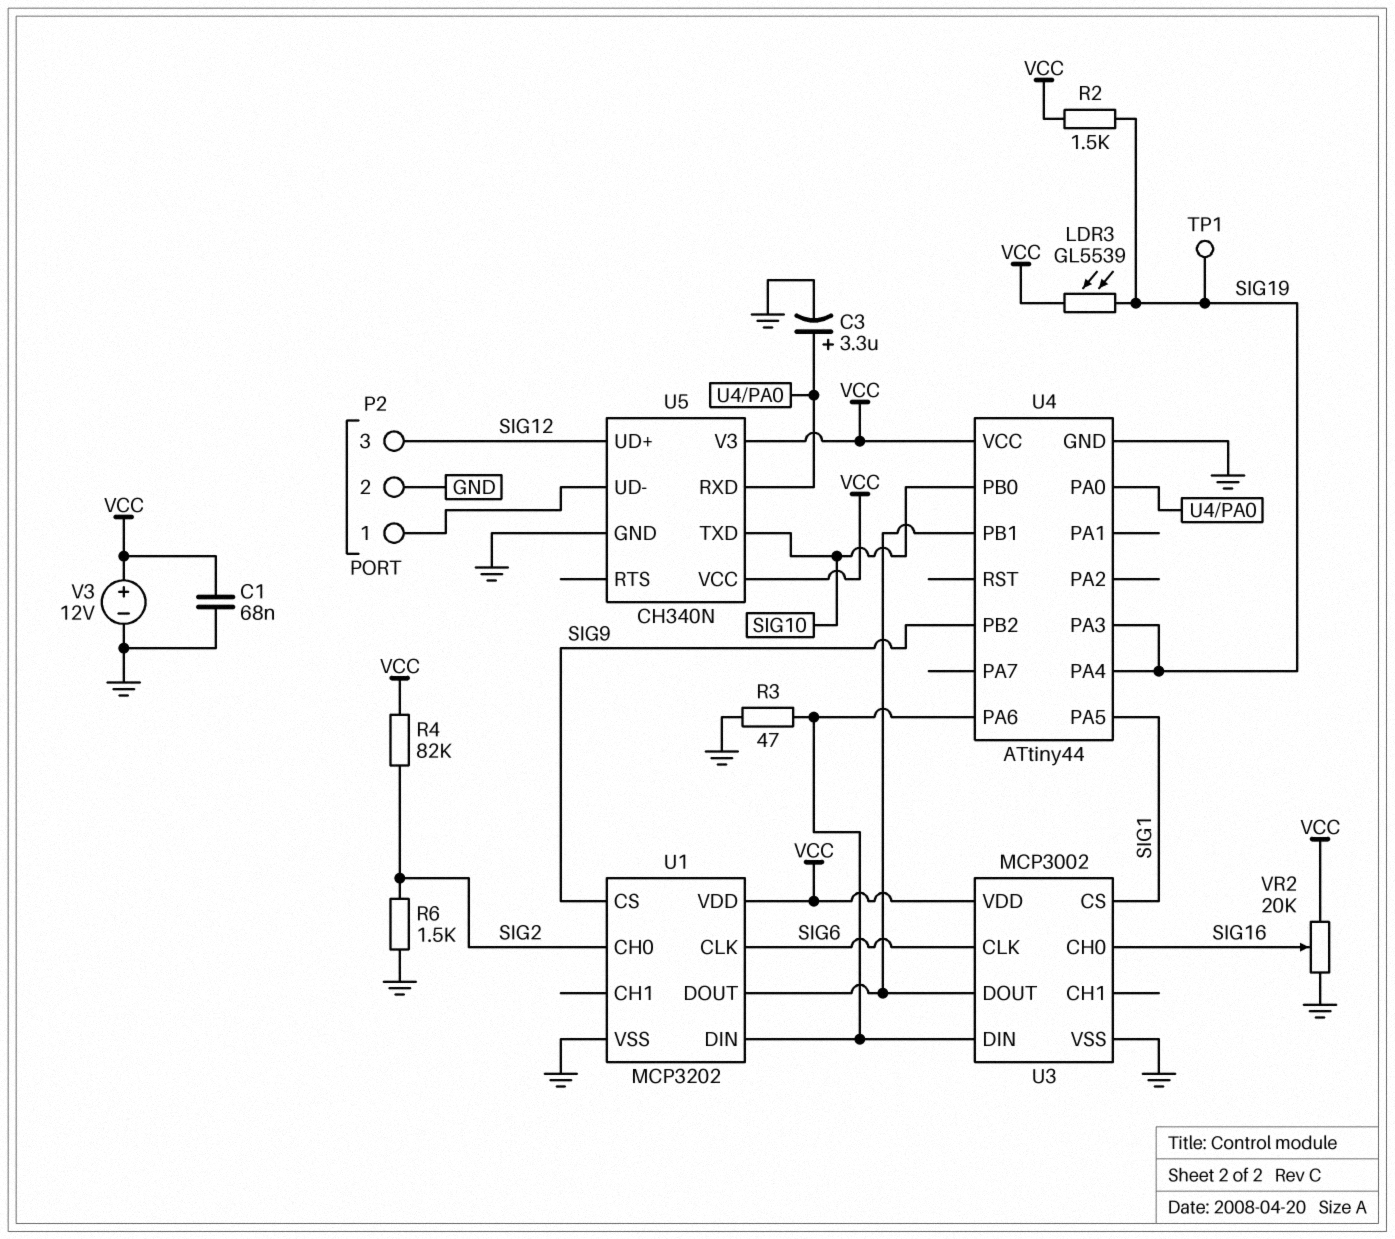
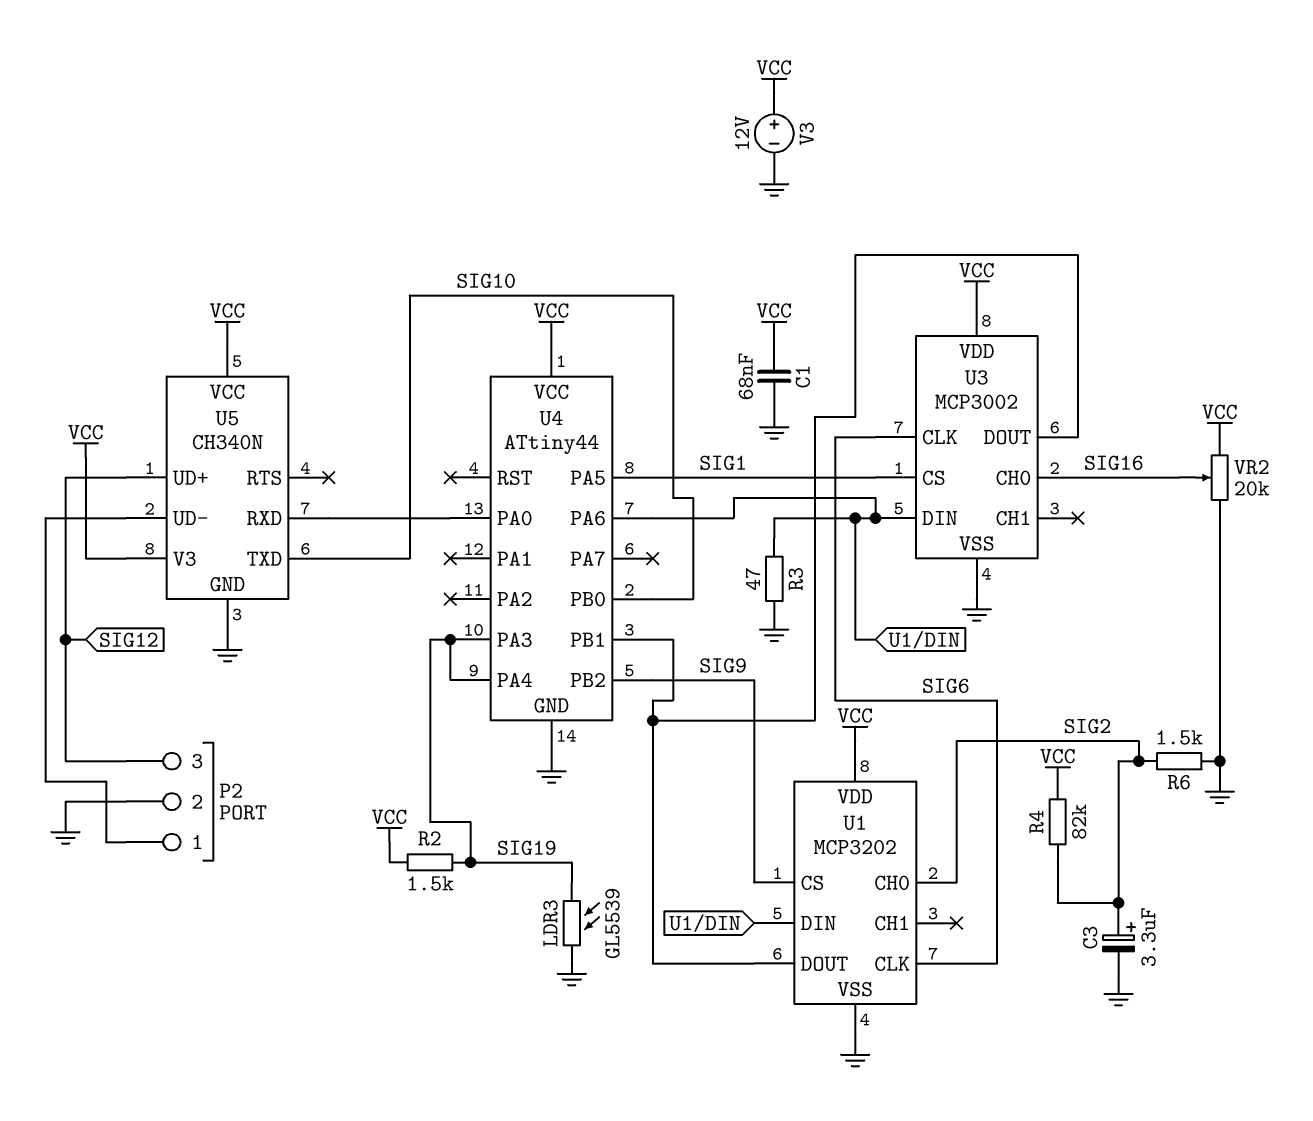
C3: 3.3uF (plus U4/PA0, minus GND) -> 3.3uF (plus SIG2, minus GND)
LDR3: GL5539 (SIG19, VCC) -> GL5539 (GND, SIG19)
TP1: test point (SIG19) -> none

